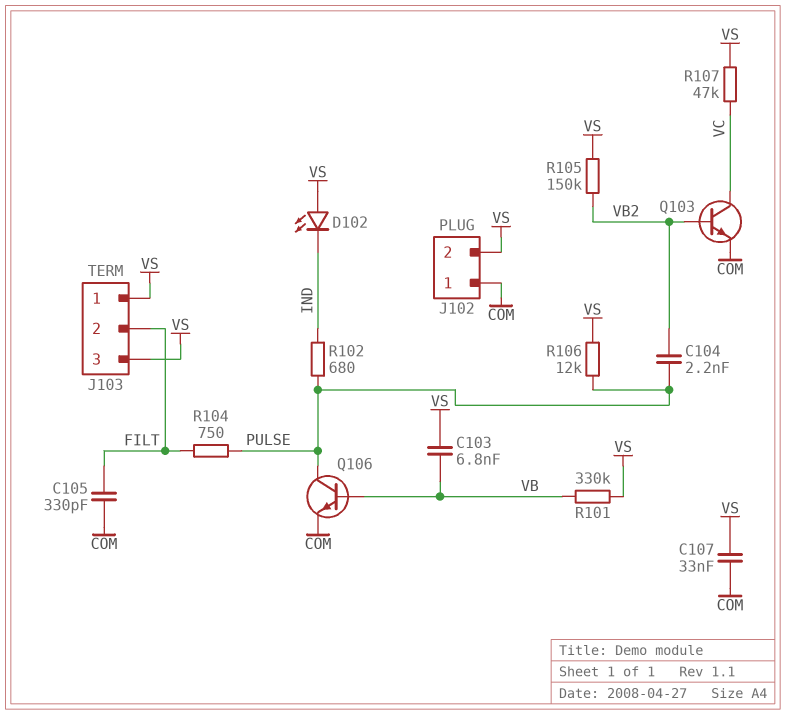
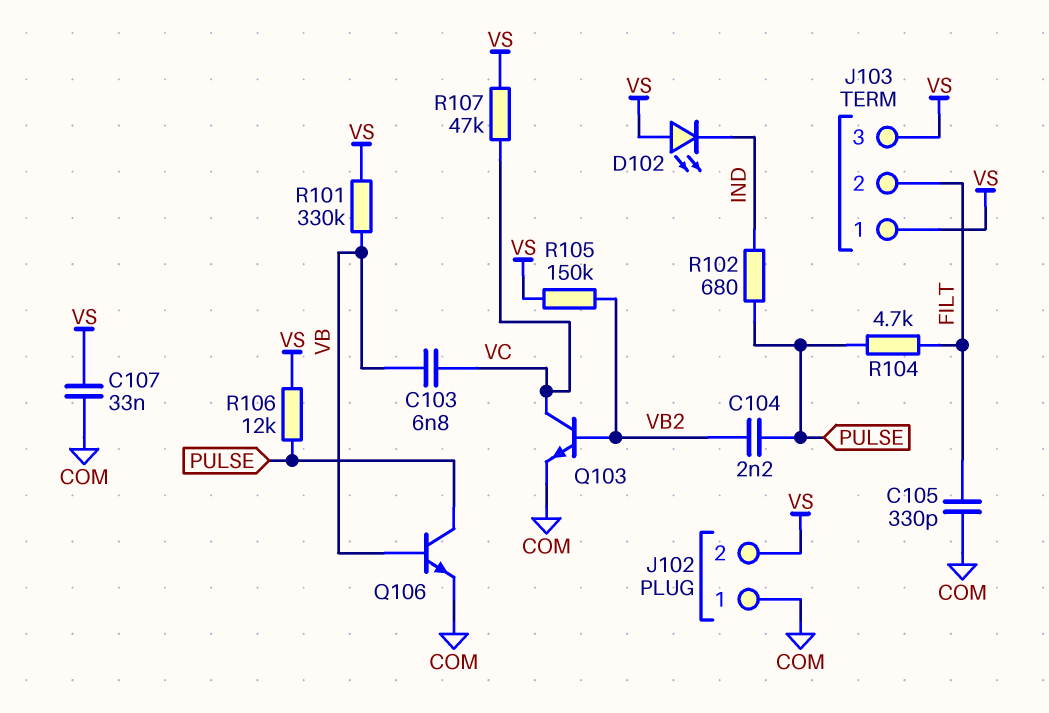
C103: 6.8nF (VB, VS) -> 6.8nF (VB, VC)
R104: 750 (FILT, PULSE) -> 4.7k (FILT, PULSE)

